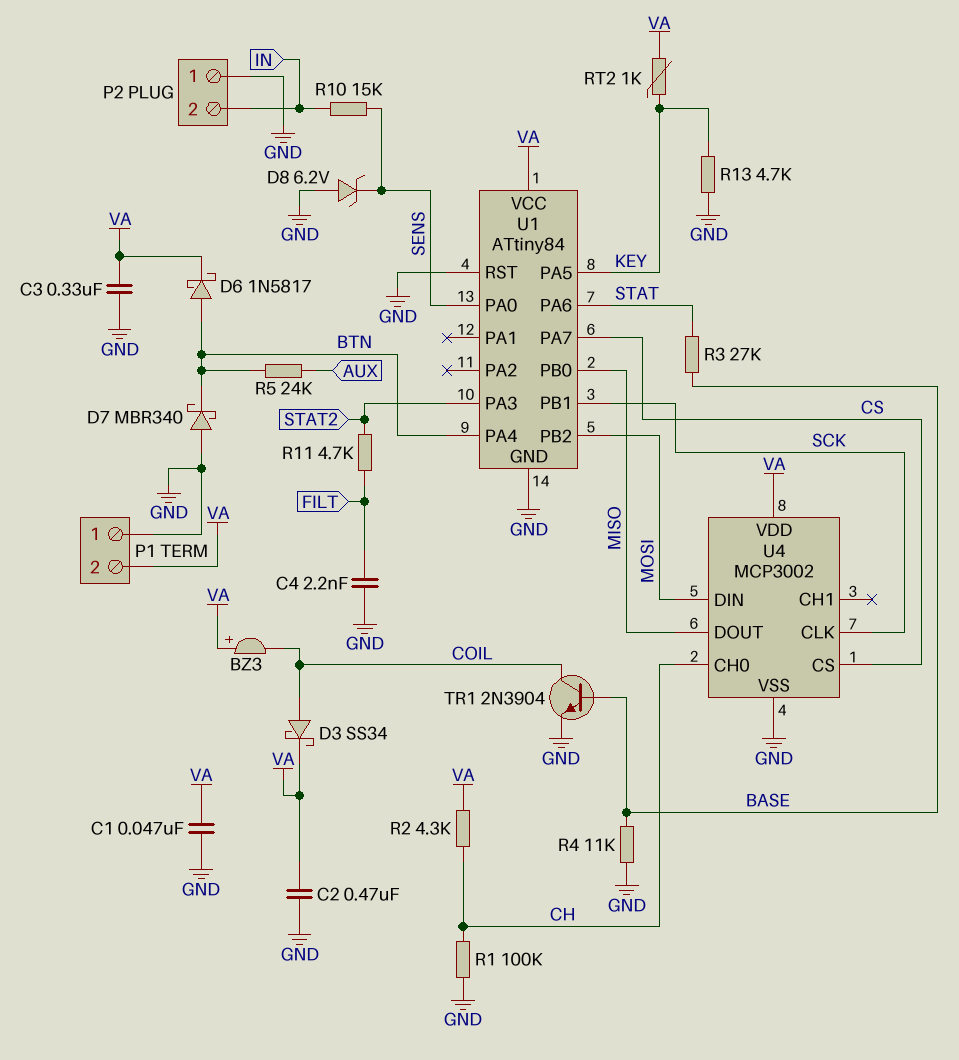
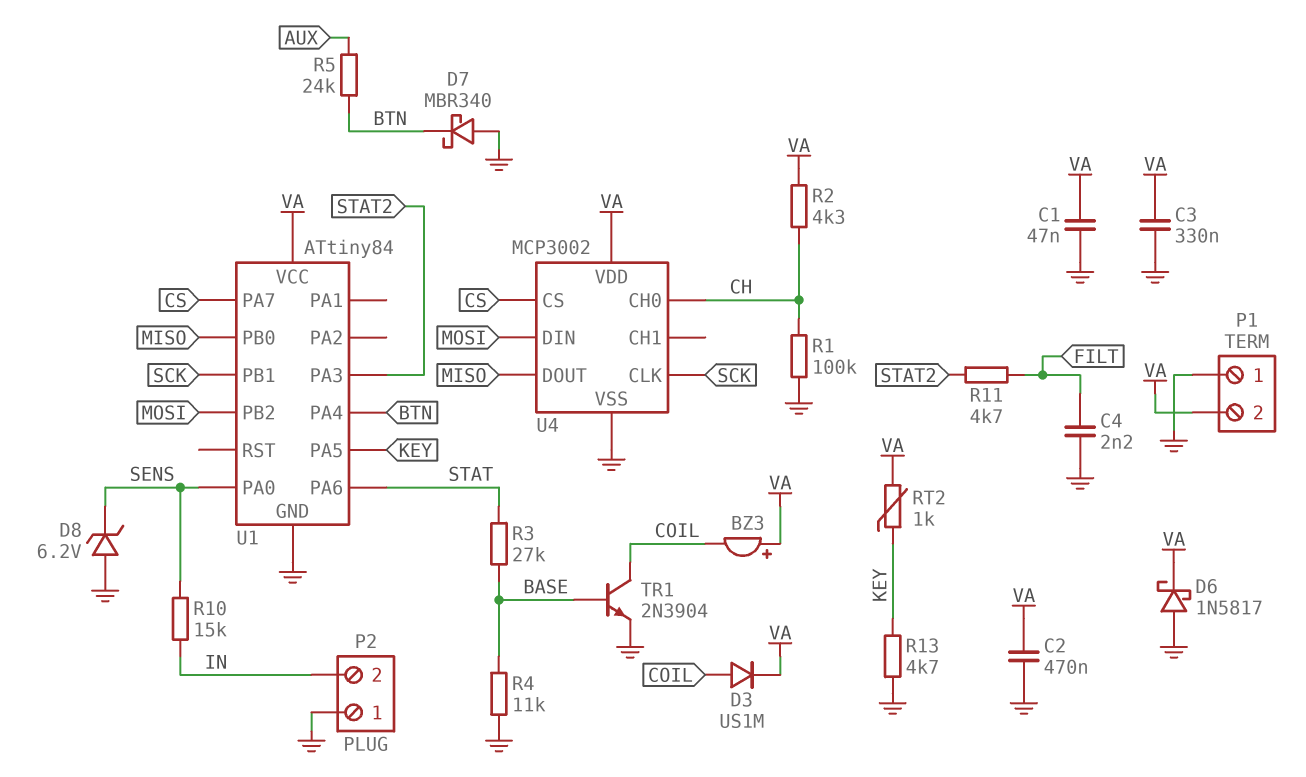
D3: schottky SS34 (A COIL, K VA) -> diode US1M (A COIL, K VA)
D6: schottky 1N5817 (A BTN, K VA) -> schottky 1N5817 (A GND, K VA)
U1 pin RST: GND -> none

